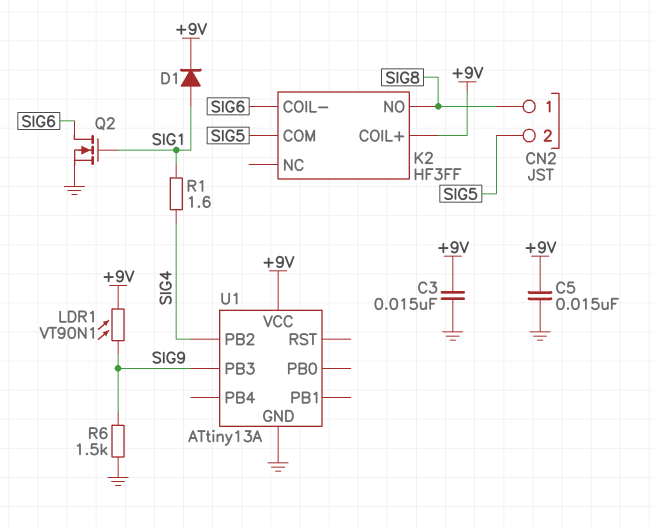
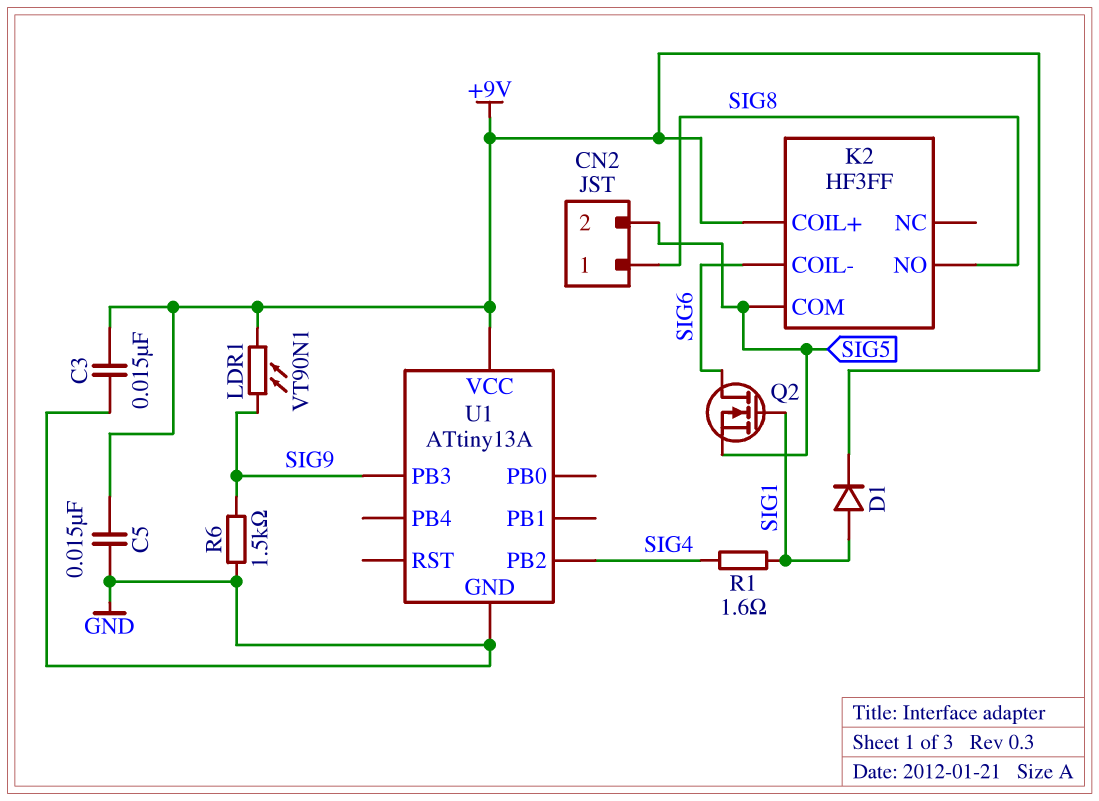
Q2: NMOS (G SIG1, D SIG6, S GND) -> NMOS (G SIG1, D SIG6, S SIG5)

